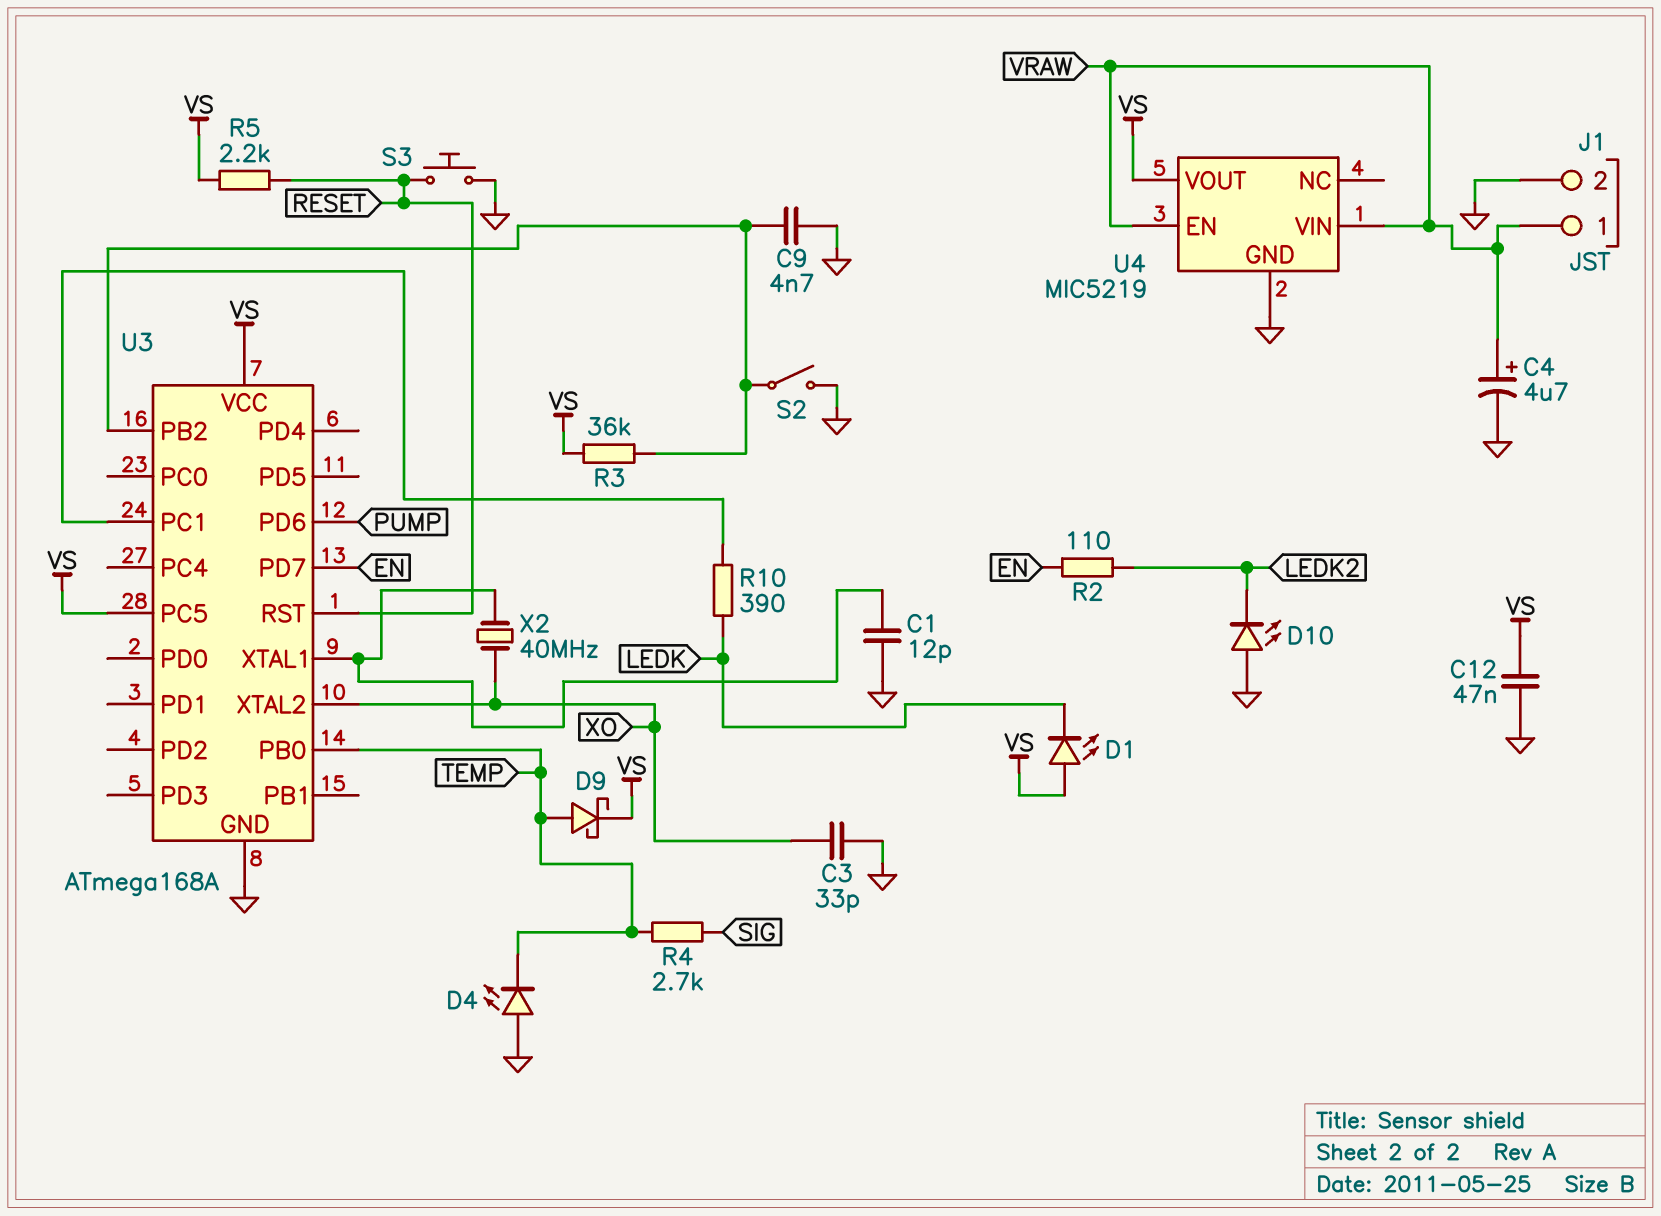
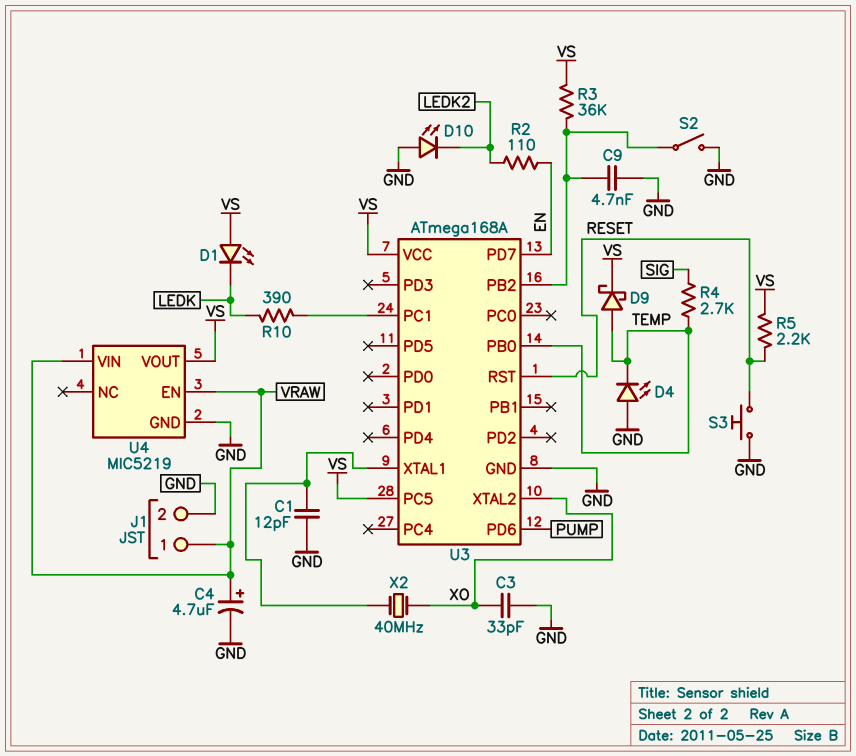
C12: 47nF (GND, VS) -> none

